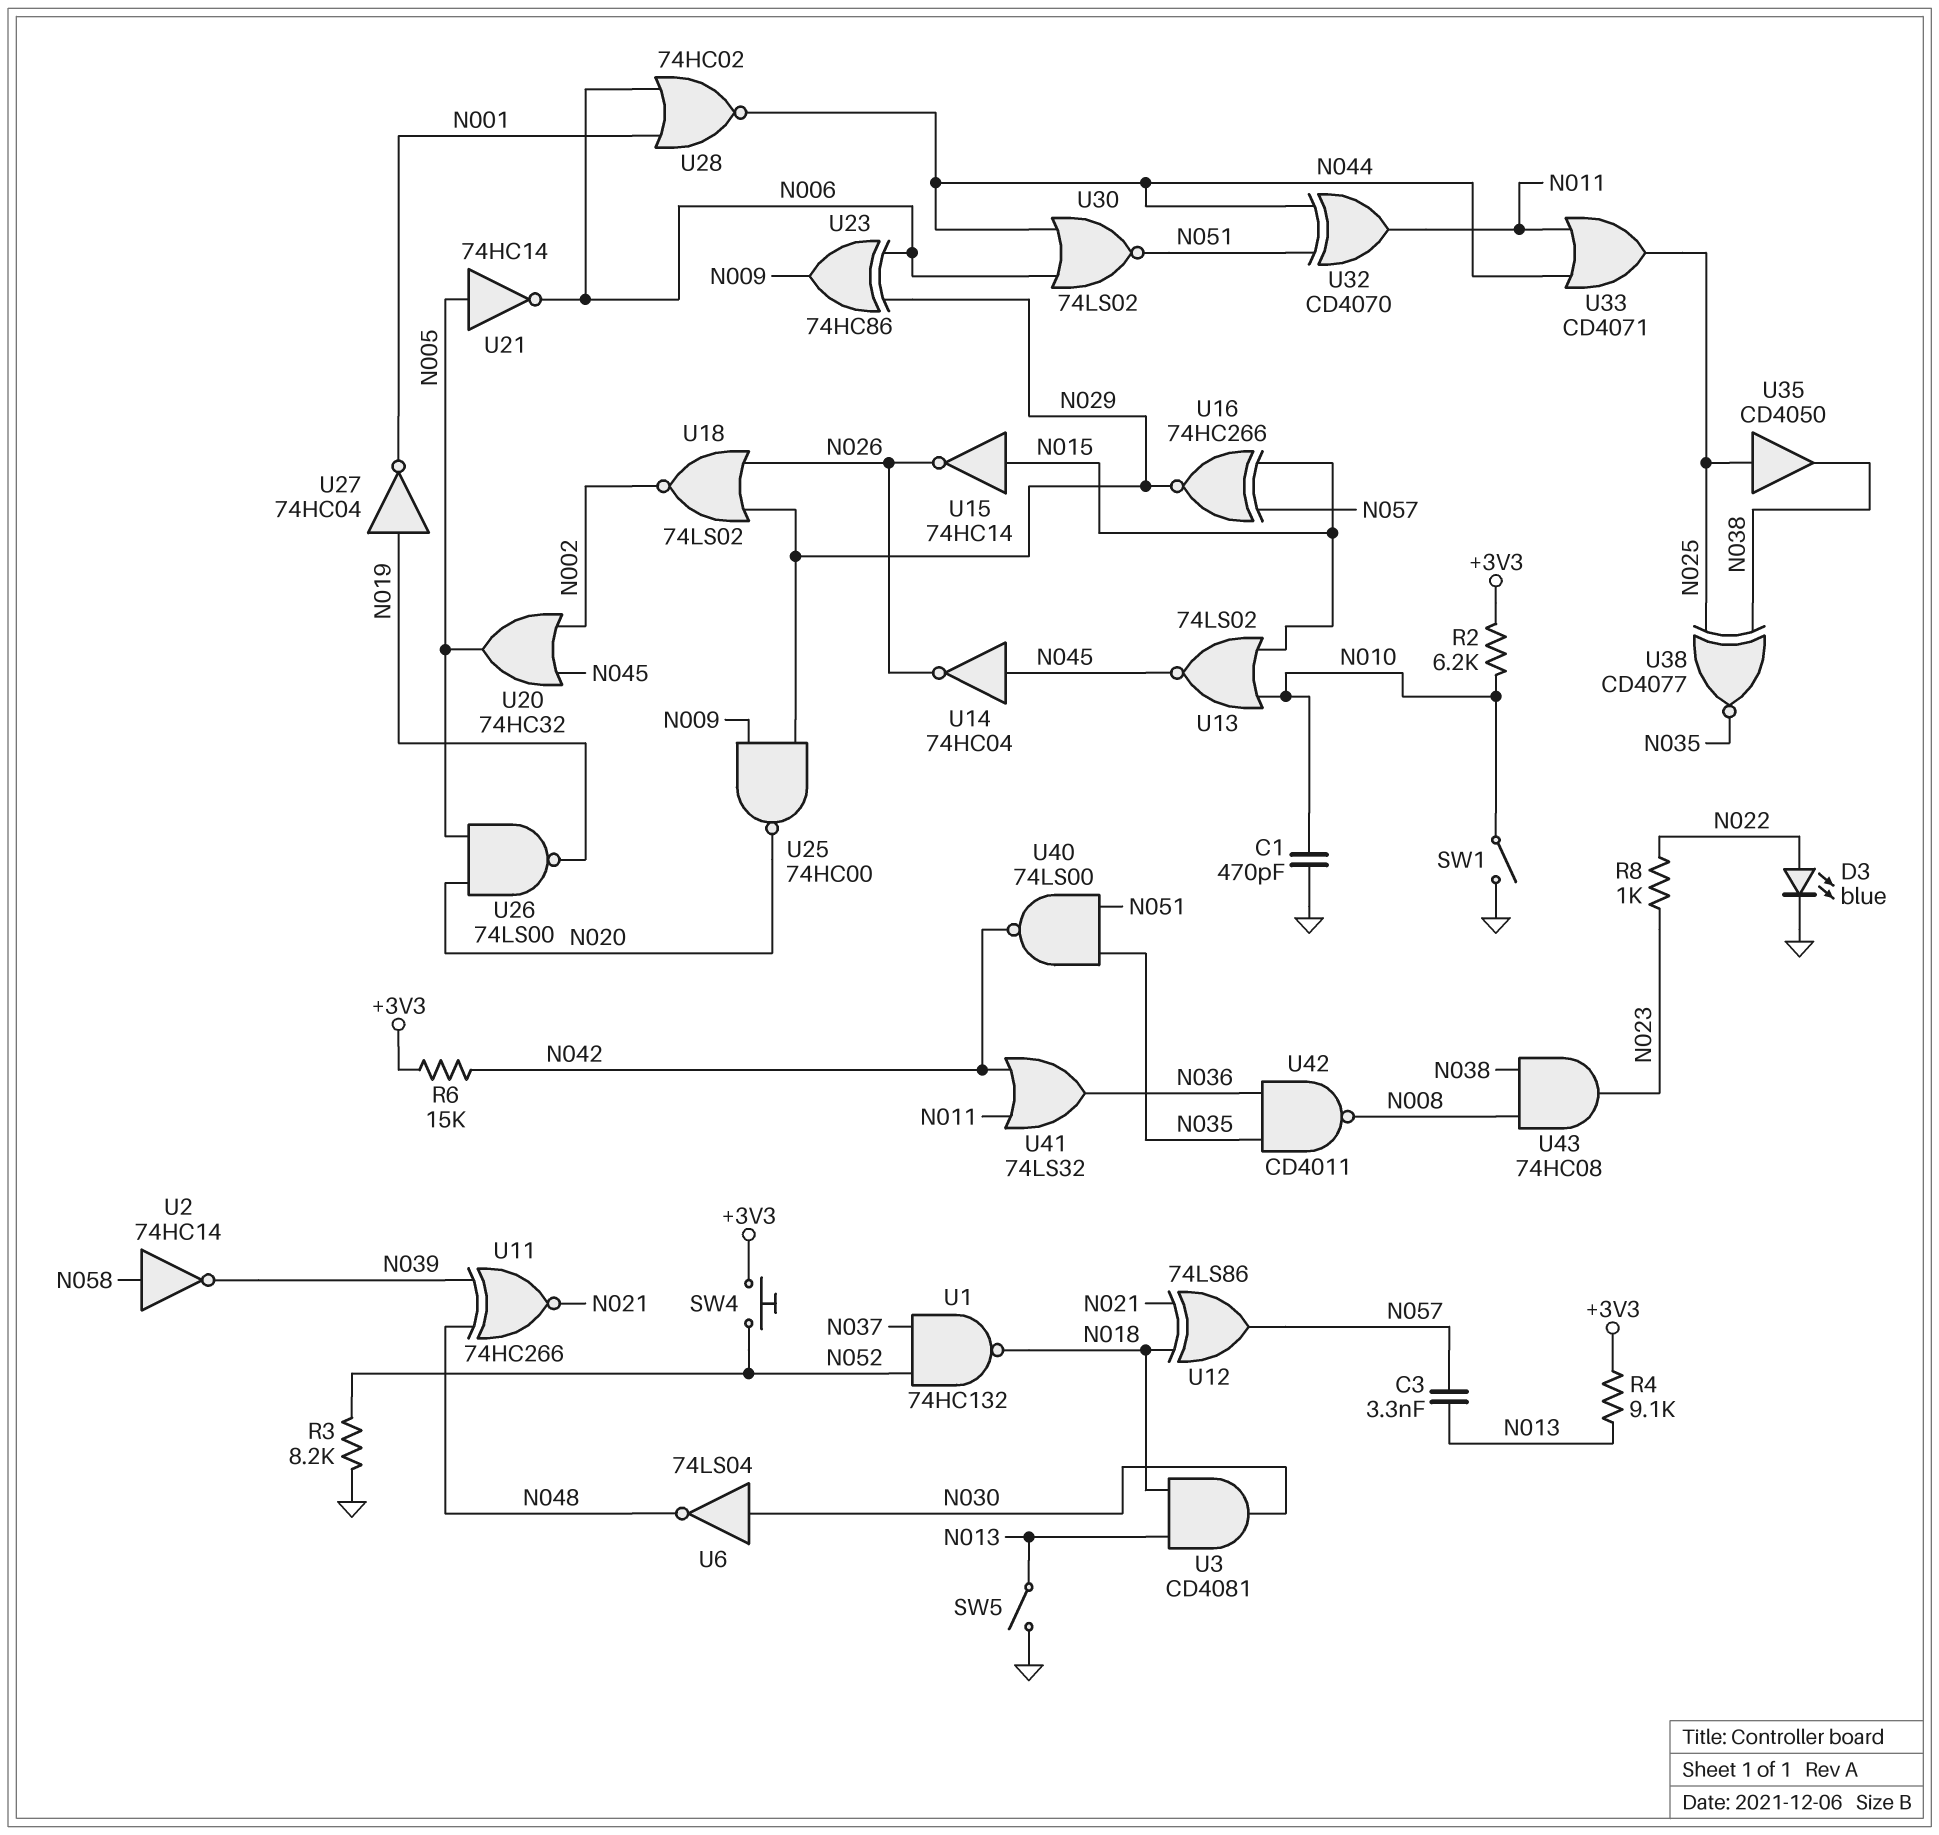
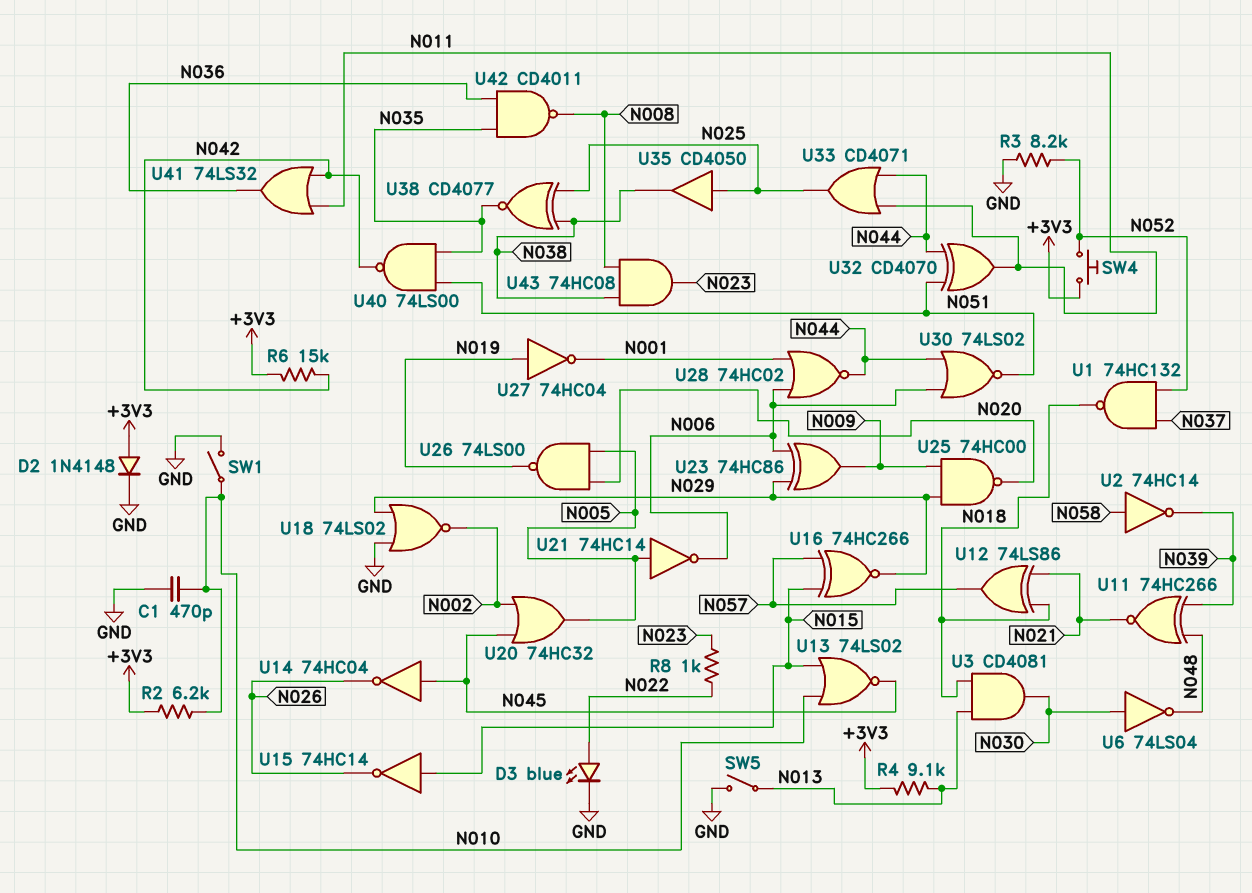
C3: 3.3nF (N013, N057) -> none
D2: none -> diode 1N4148 (A +3V3, K GND)
U18: NOR 74LS02 (in N026, in N029, out N002) -> NOR 74LS02 (in GND, in N029, out N002)

